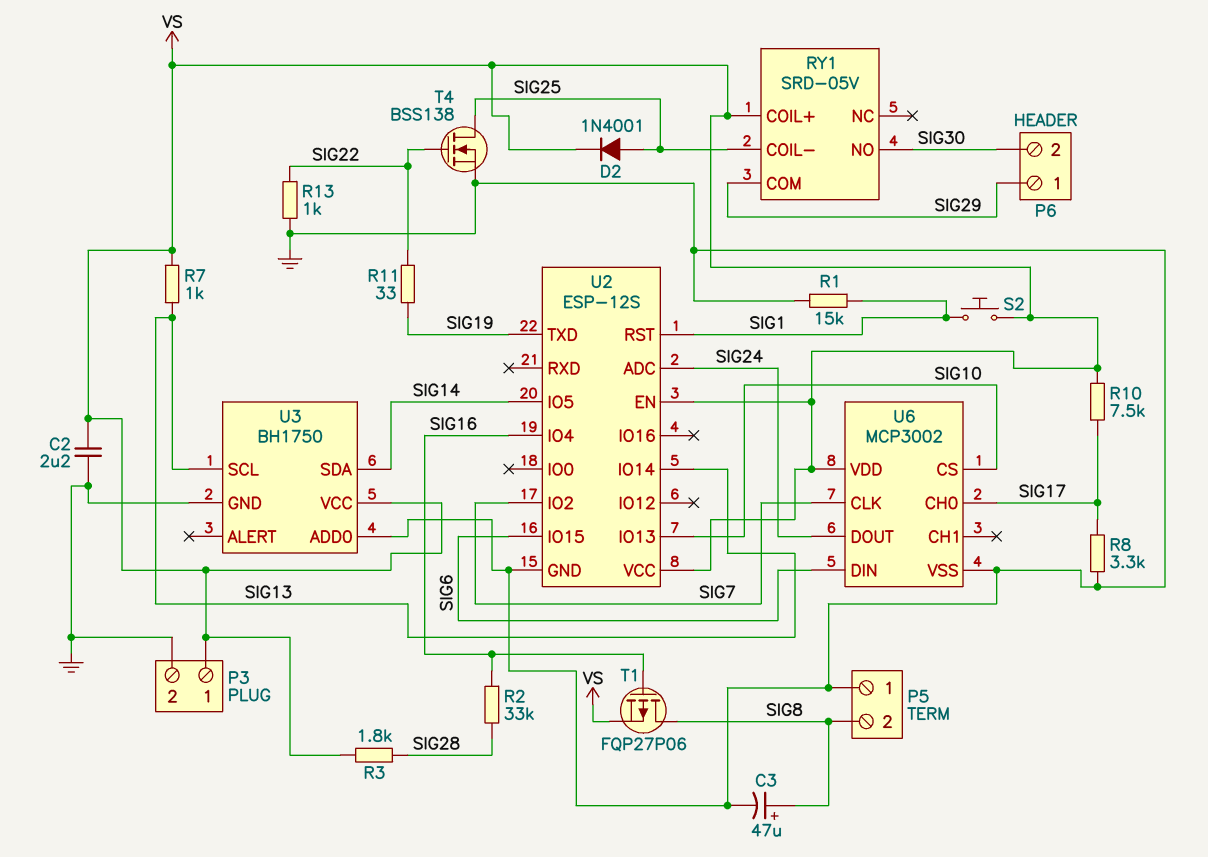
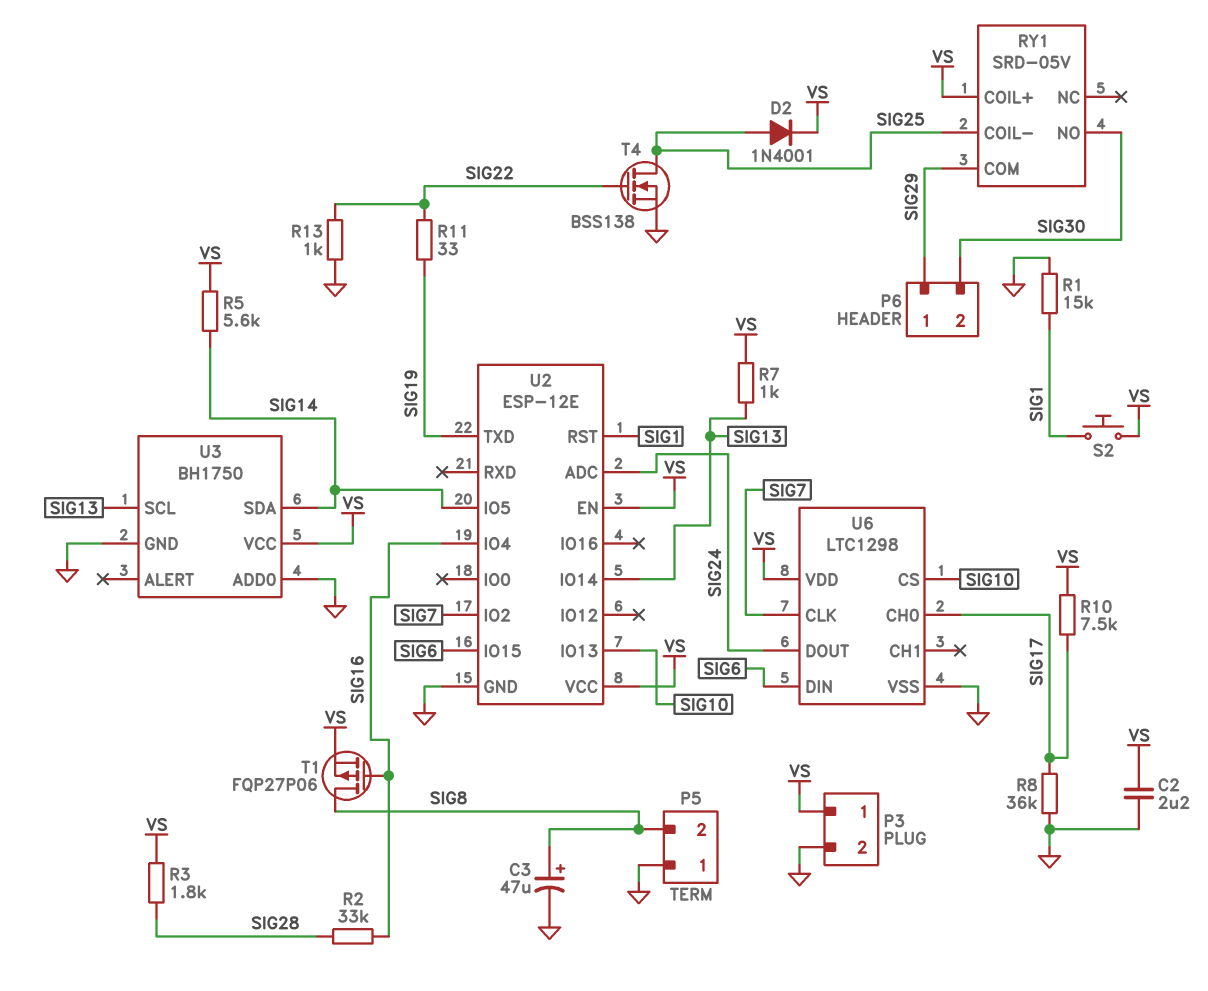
R5: none -> 5.6k (SIG14, VS)
R8: 3.3k (GND, SIG17) -> 36k (GND, SIG17)
U2: ESP-12S -> ESP-12E
U6: MCP3002 -> LTC1298

